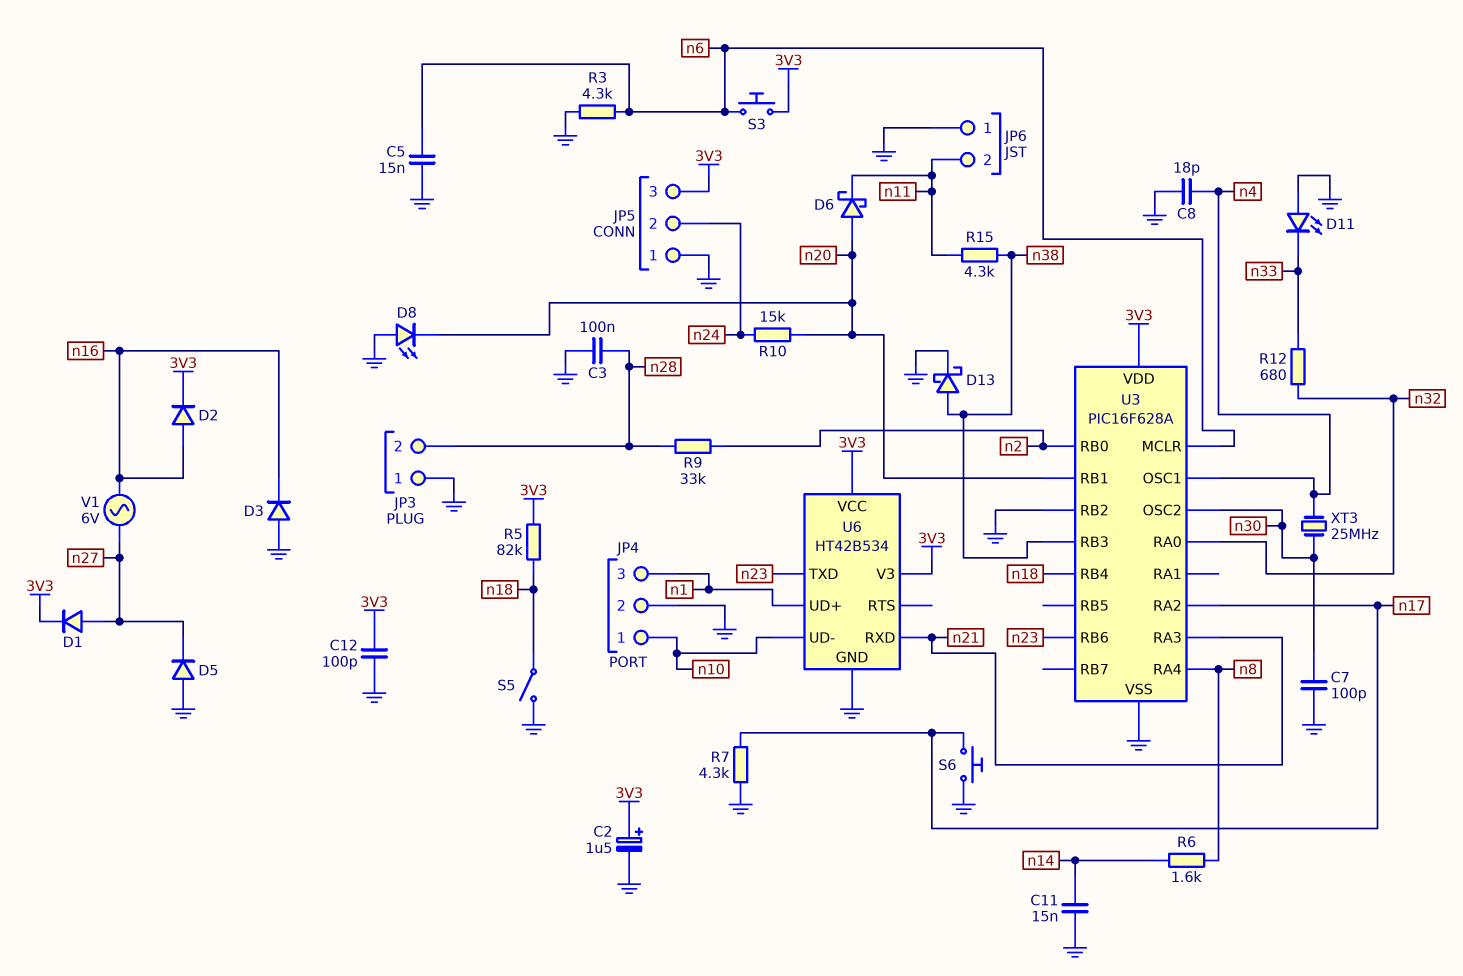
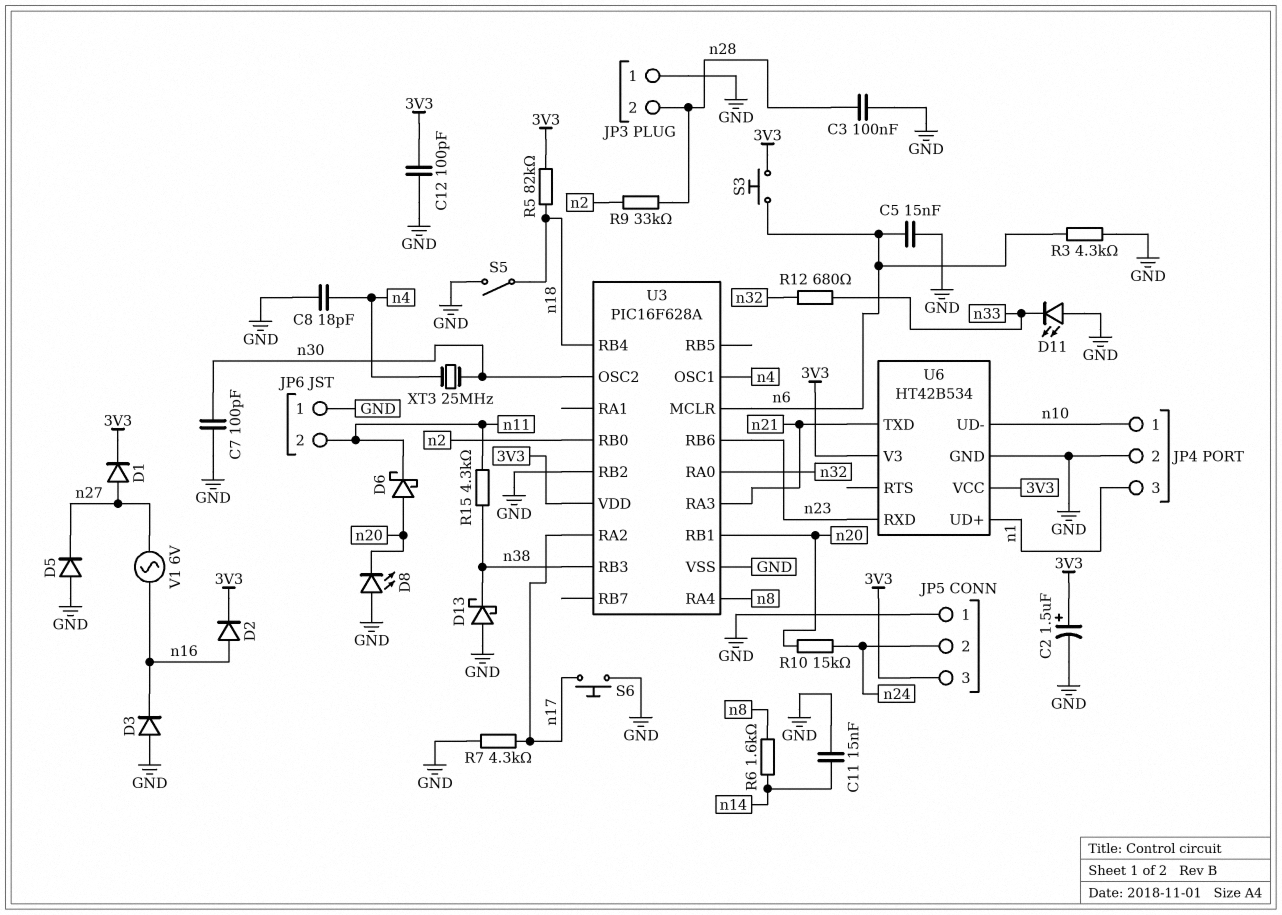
D13: schottky (A n38, K GND) -> schottky (A GND, K n38)
U6 pin RXD: n21 -> n23
U6 pin TXD: n23 -> n21

